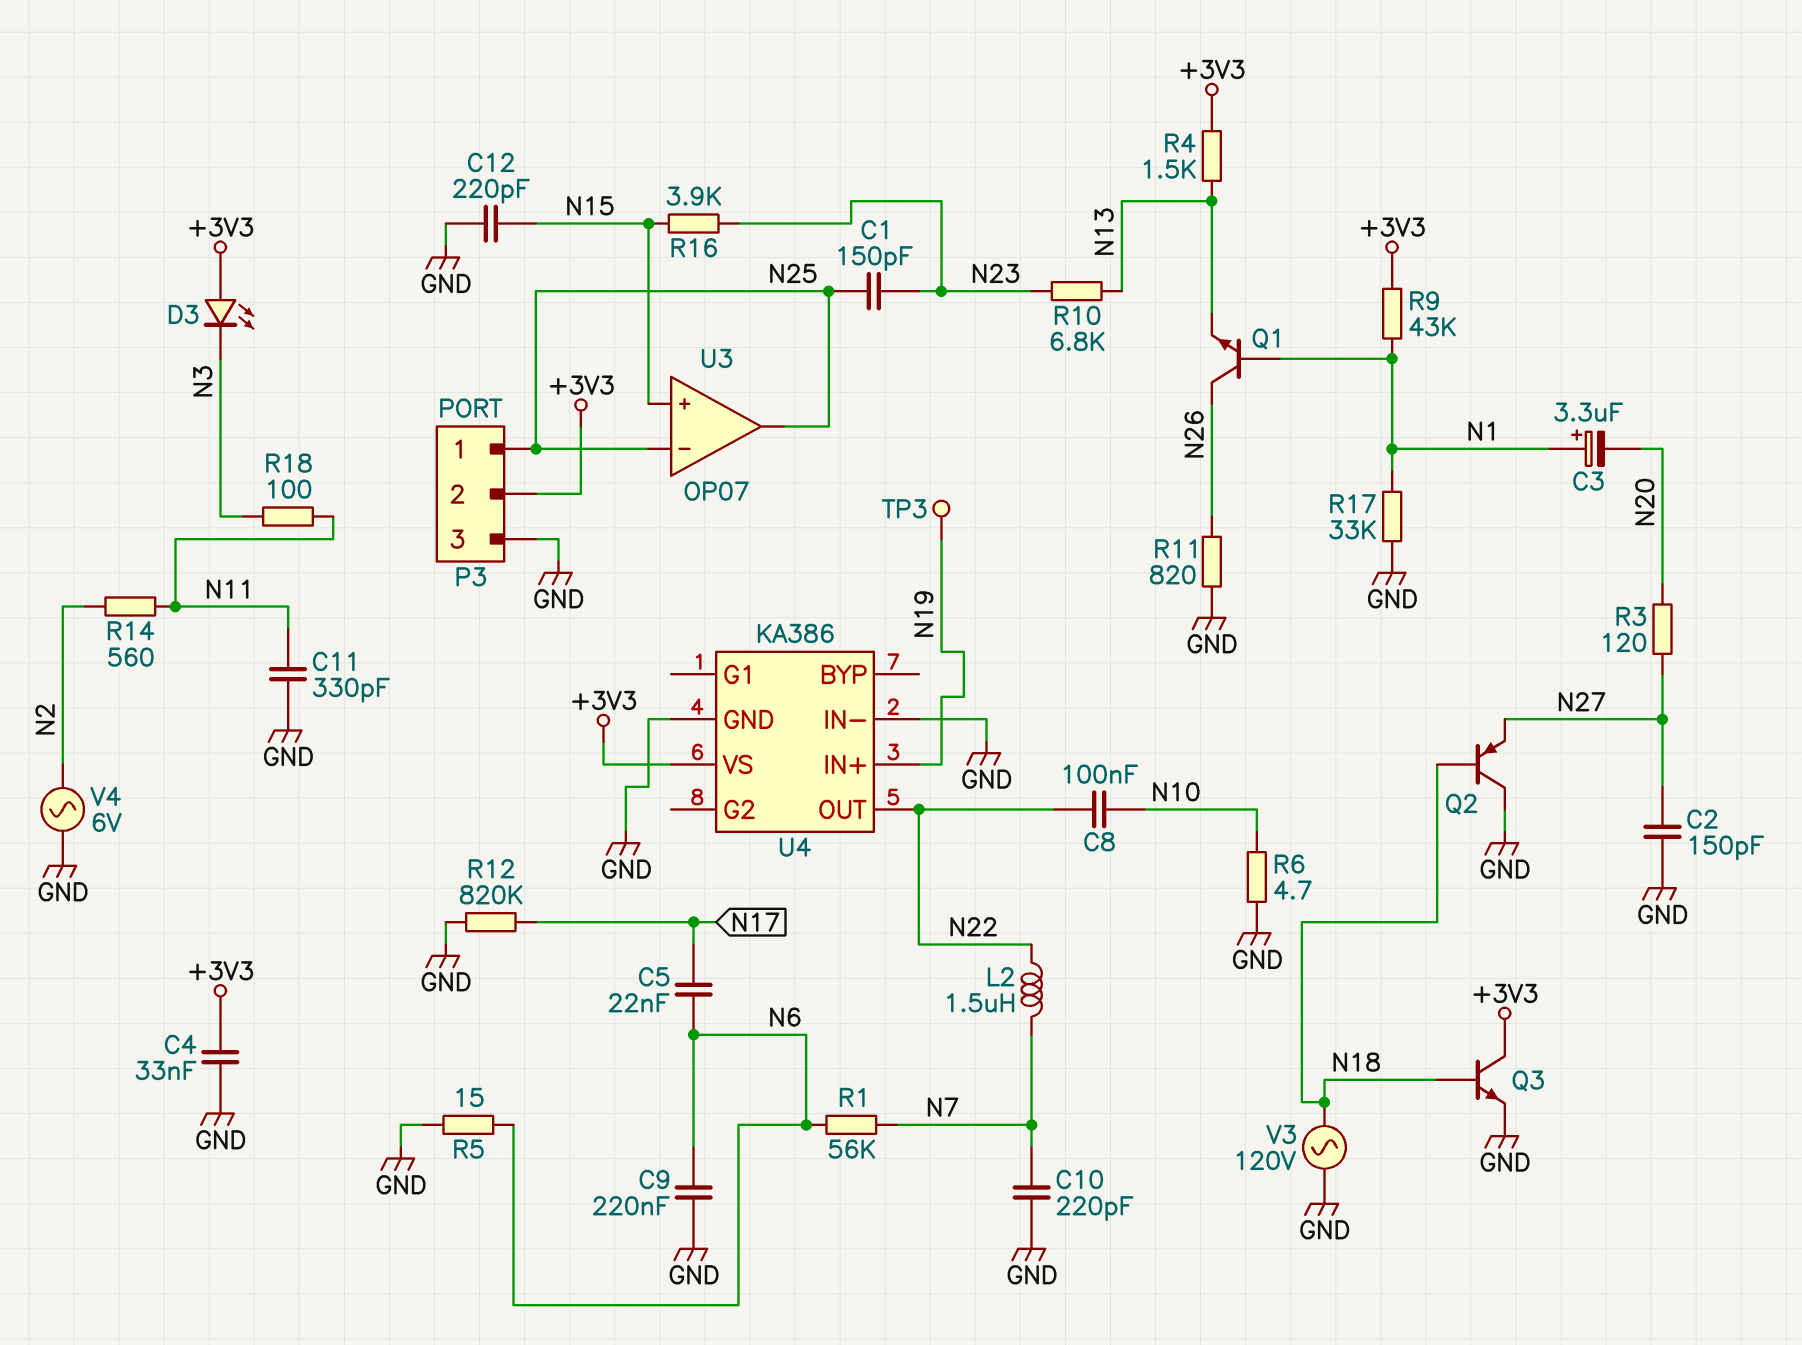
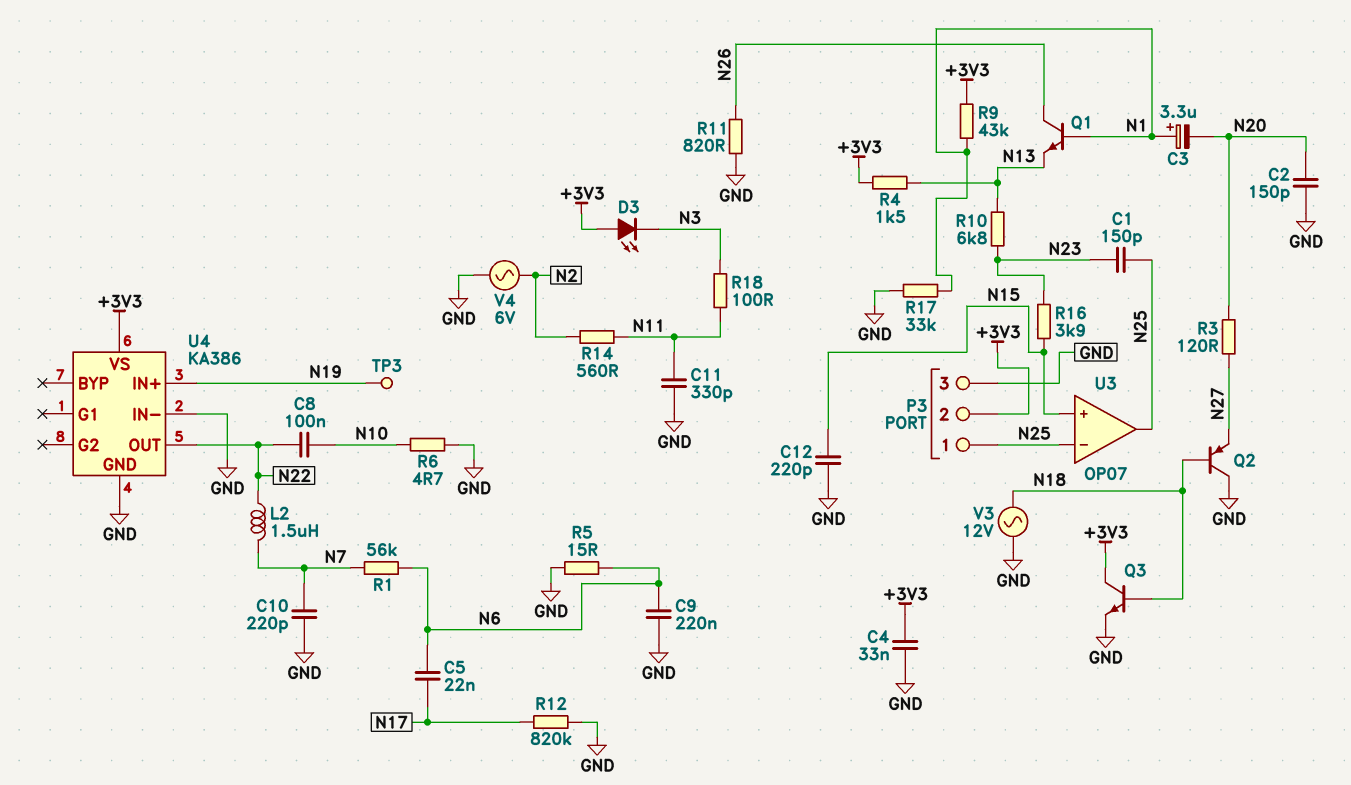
C2: 150pF (GND, N27) -> 150pF (GND, N20)
V3: AC 120V (GND, N18) -> AC 12V (GND, N18)

